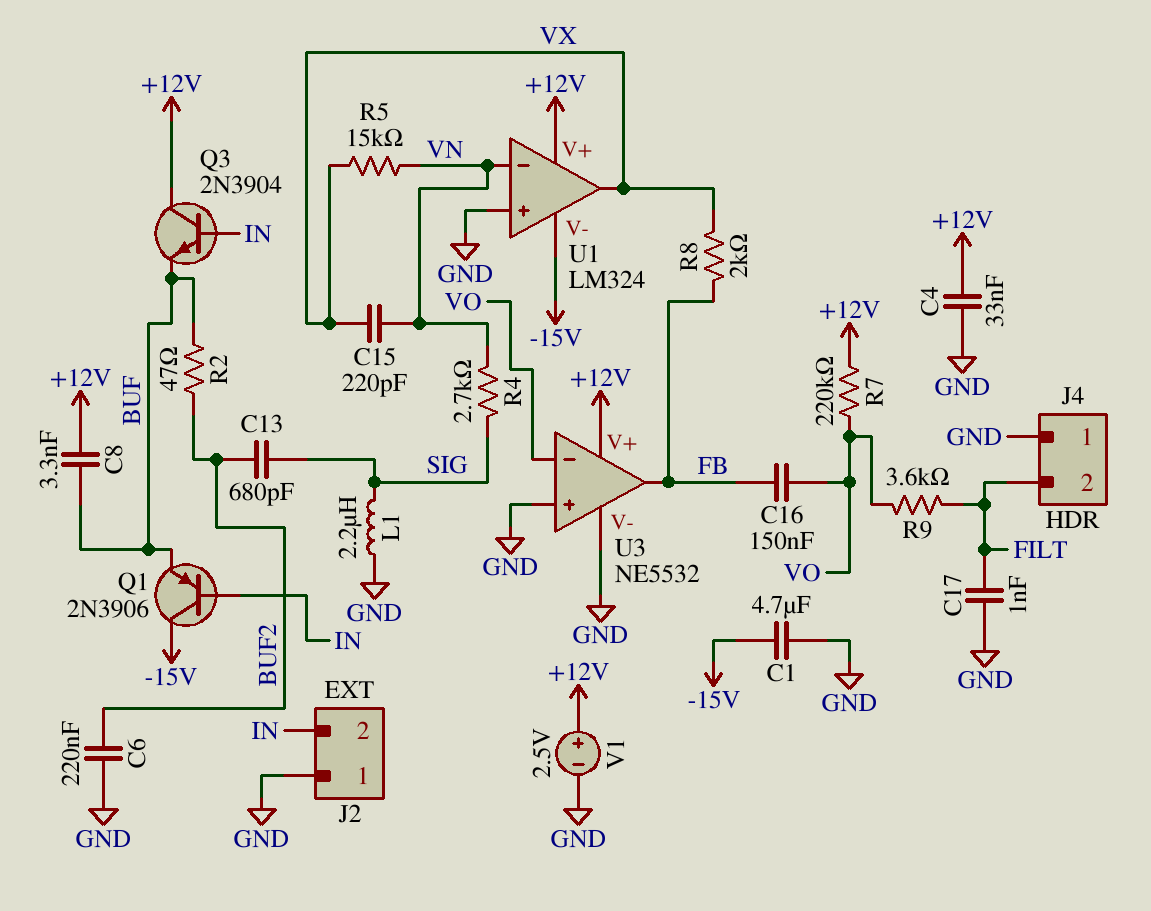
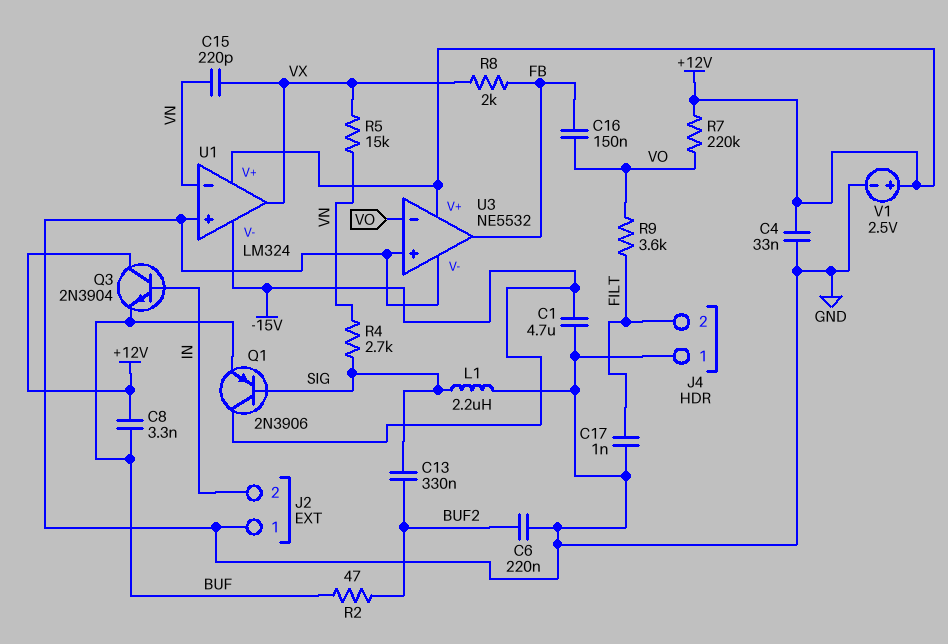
C13: 680pF (BUF2, SIG) -> 330nF (BUF2, SIG)
Q1: PNP 2N3906 (B IN, C -15V, E BUF) -> PNP 2N3906 (B SIG, C -15V, E BUF)

